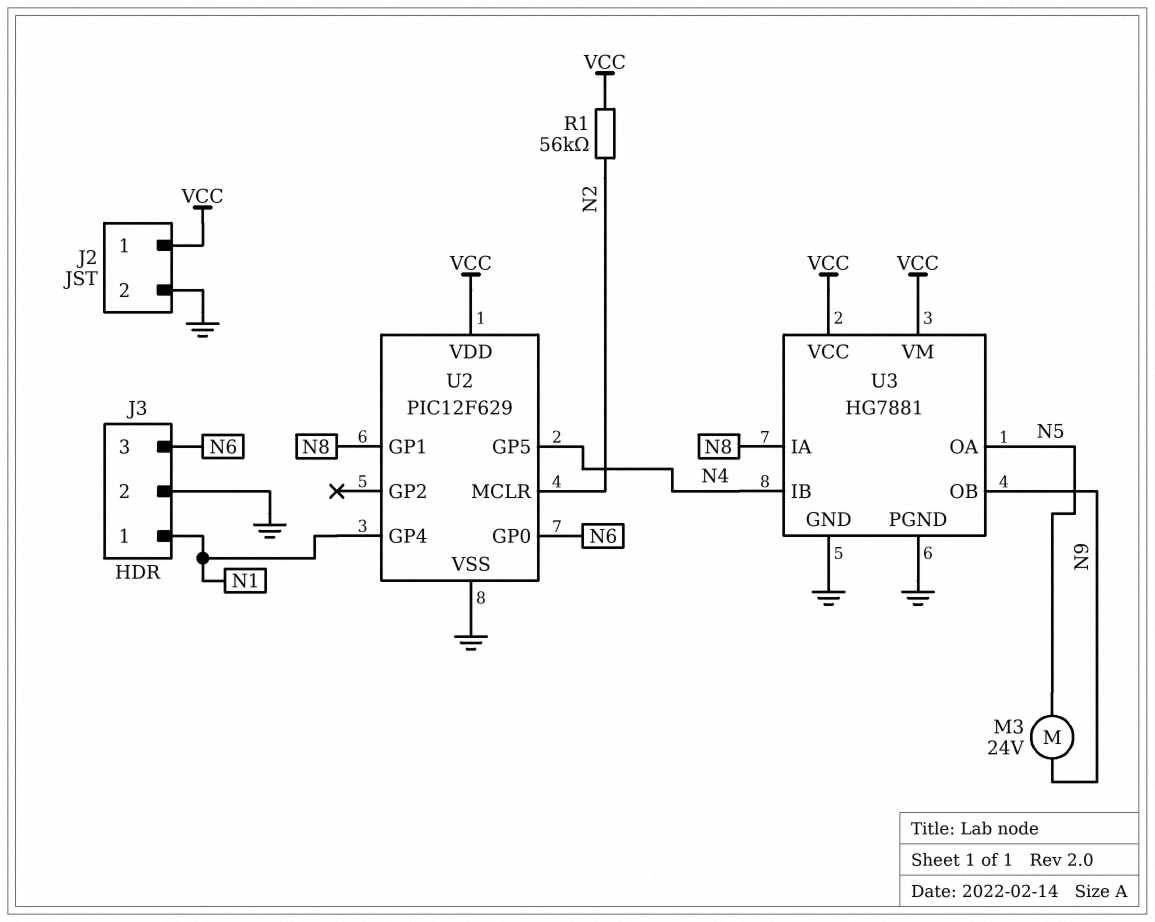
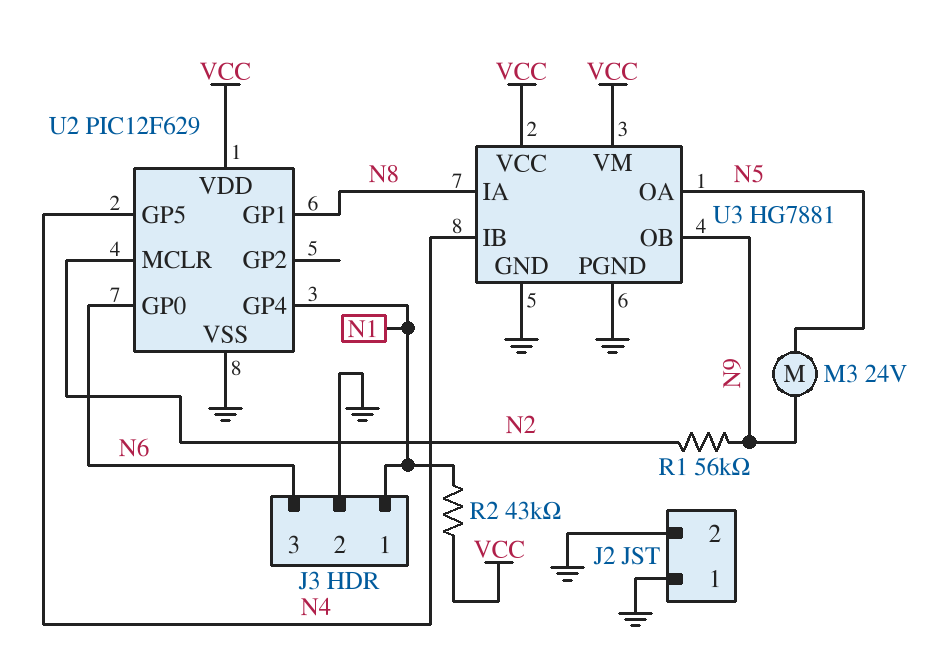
J2 pin 1: VCC -> GND
R1: 56k (N2, VCC) -> 56k (N2, N9)
R2: none -> 43k (N1, VCC)

